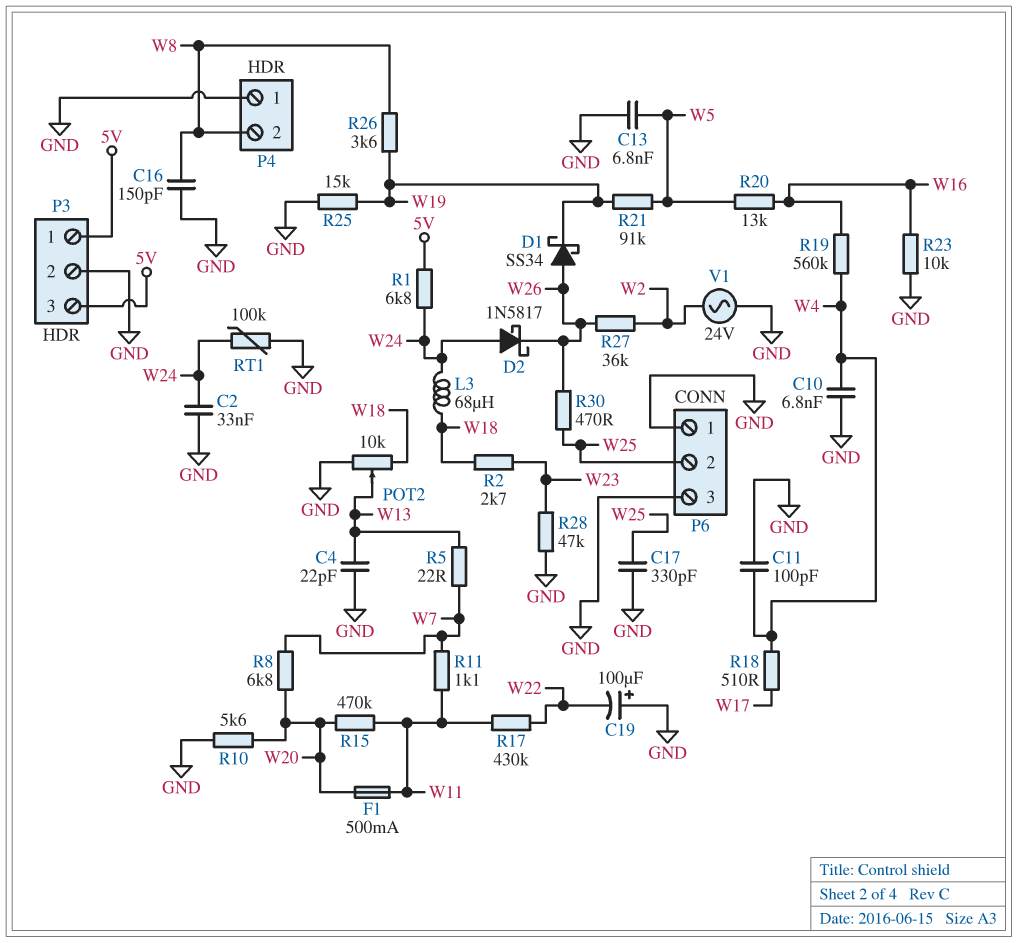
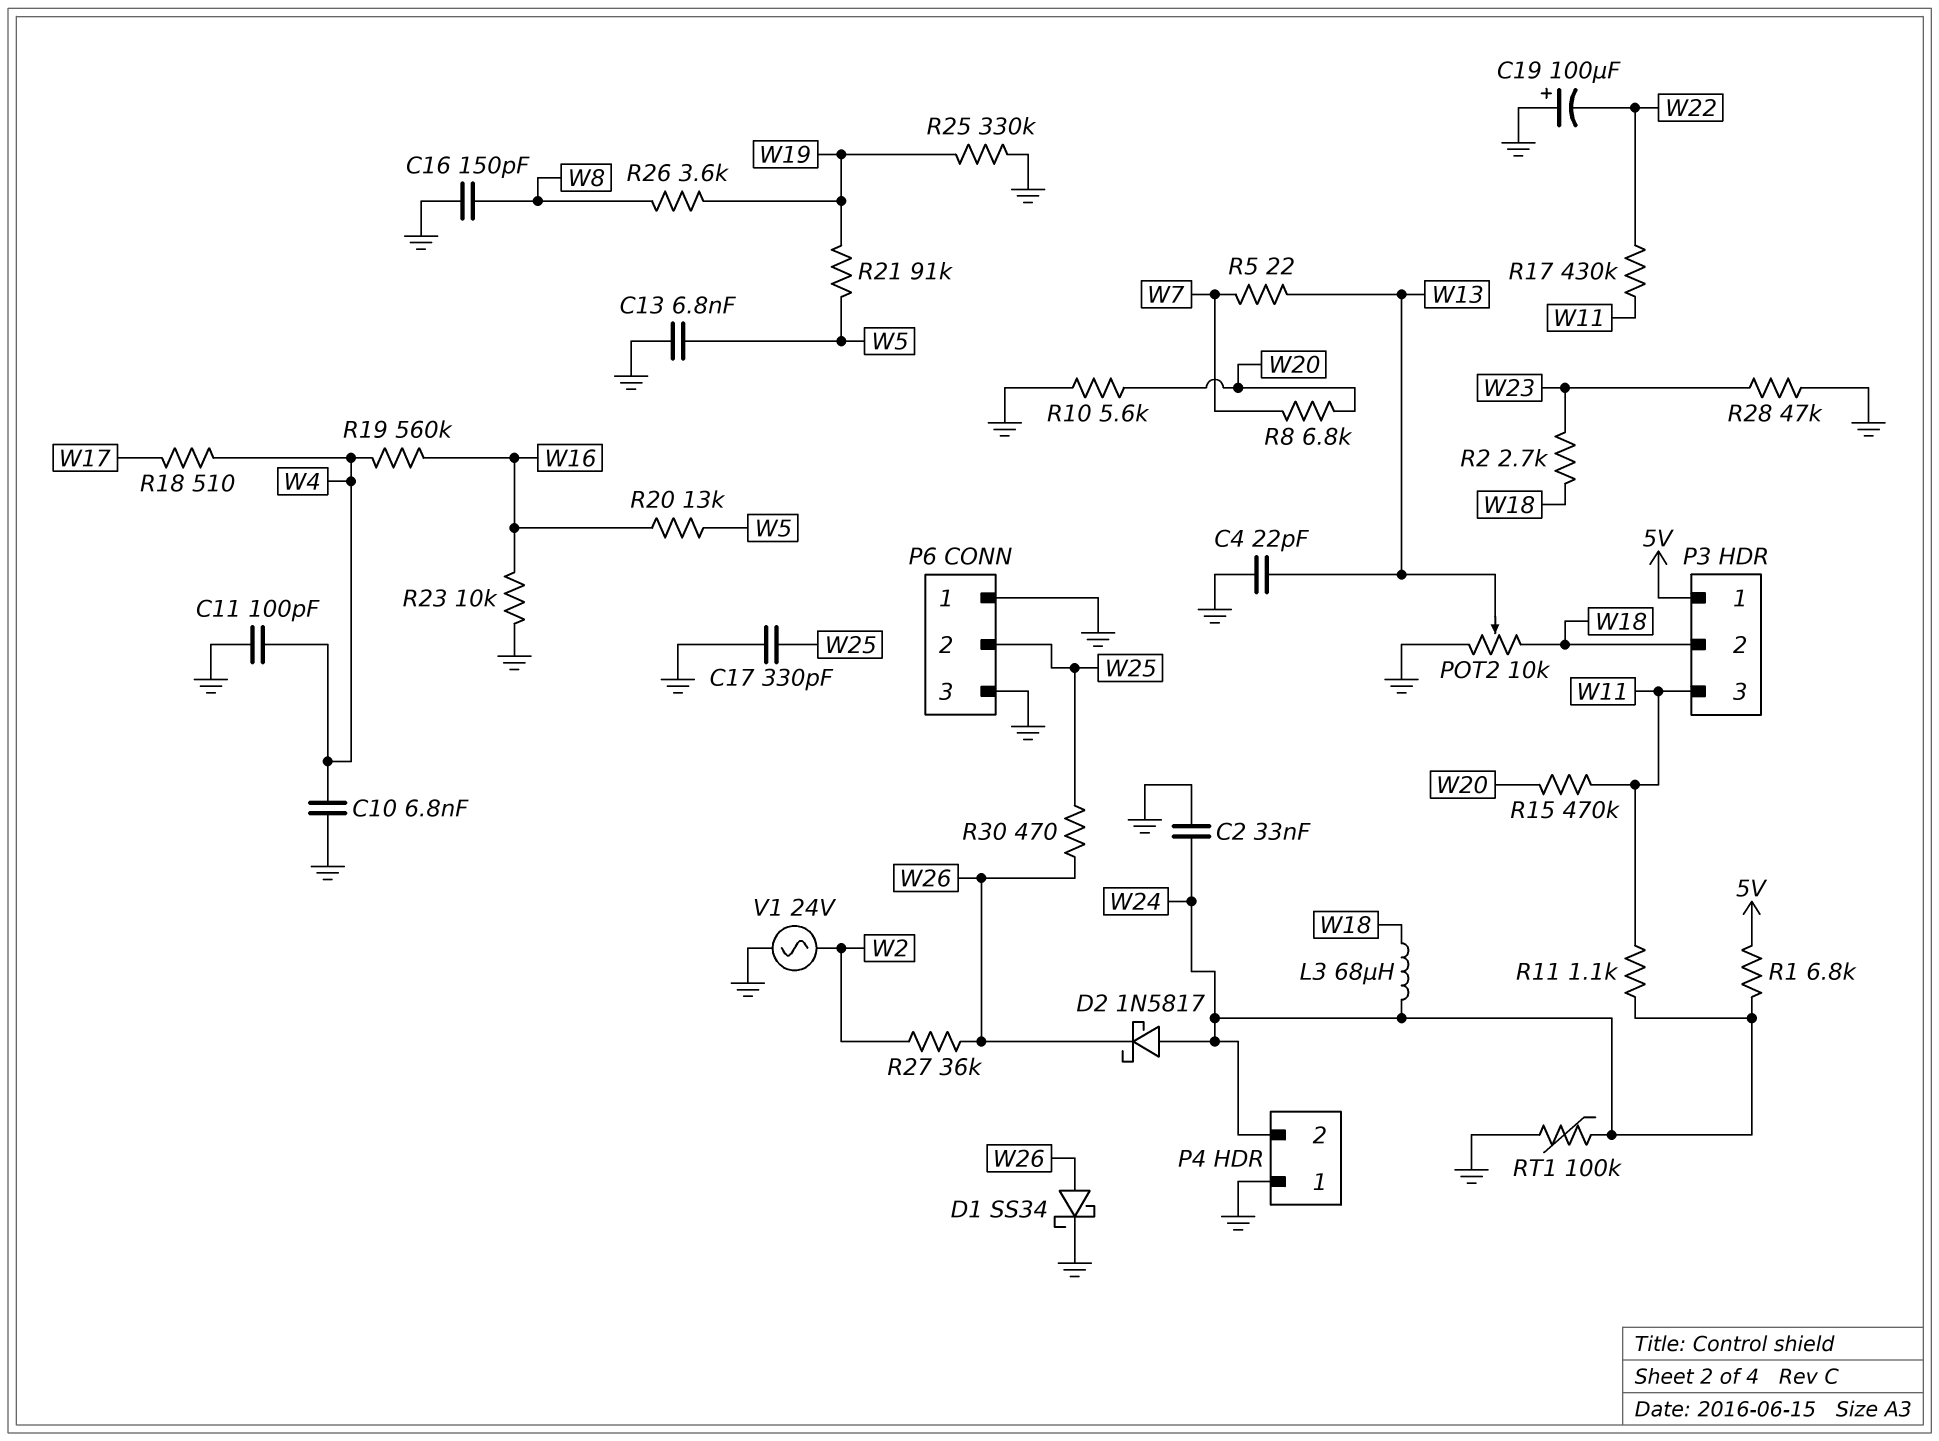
D1: schottky SS34 (A W26, K W19) -> schottky SS34 (A W26, K GND)
F1: 500mA (W11, W20) -> none
P3 pin 2: GND -> W18
P3 pin 3: 5V -> W11
P4 pin 2: W8 -> W24
R11: 1.1k (W7, W11) -> 1.1k (W11, W24)
R25: 15k (GND, W19) -> 330k (GND, W19)

